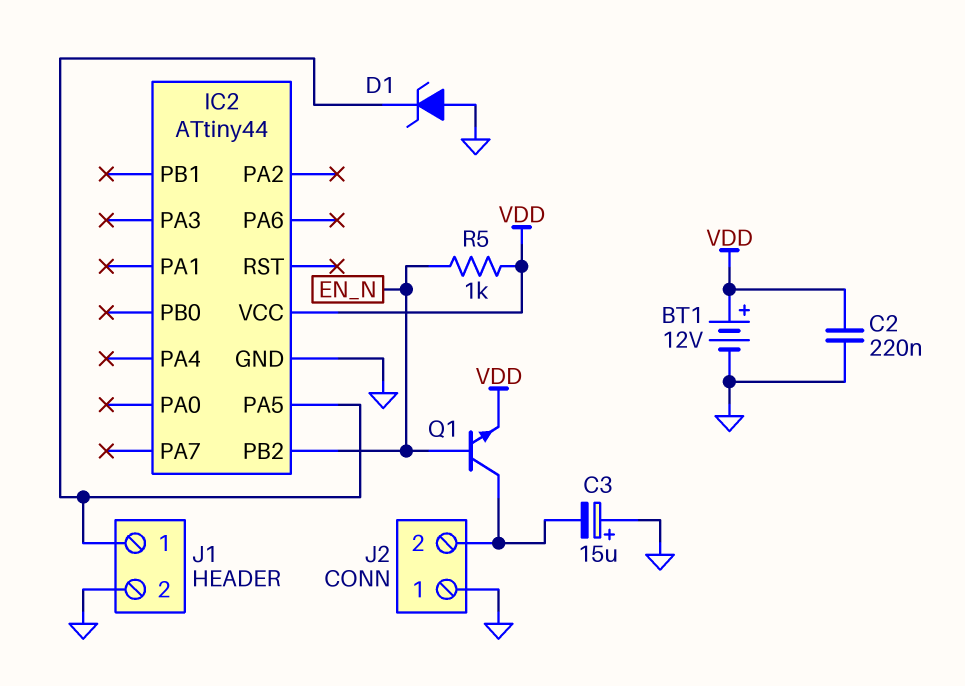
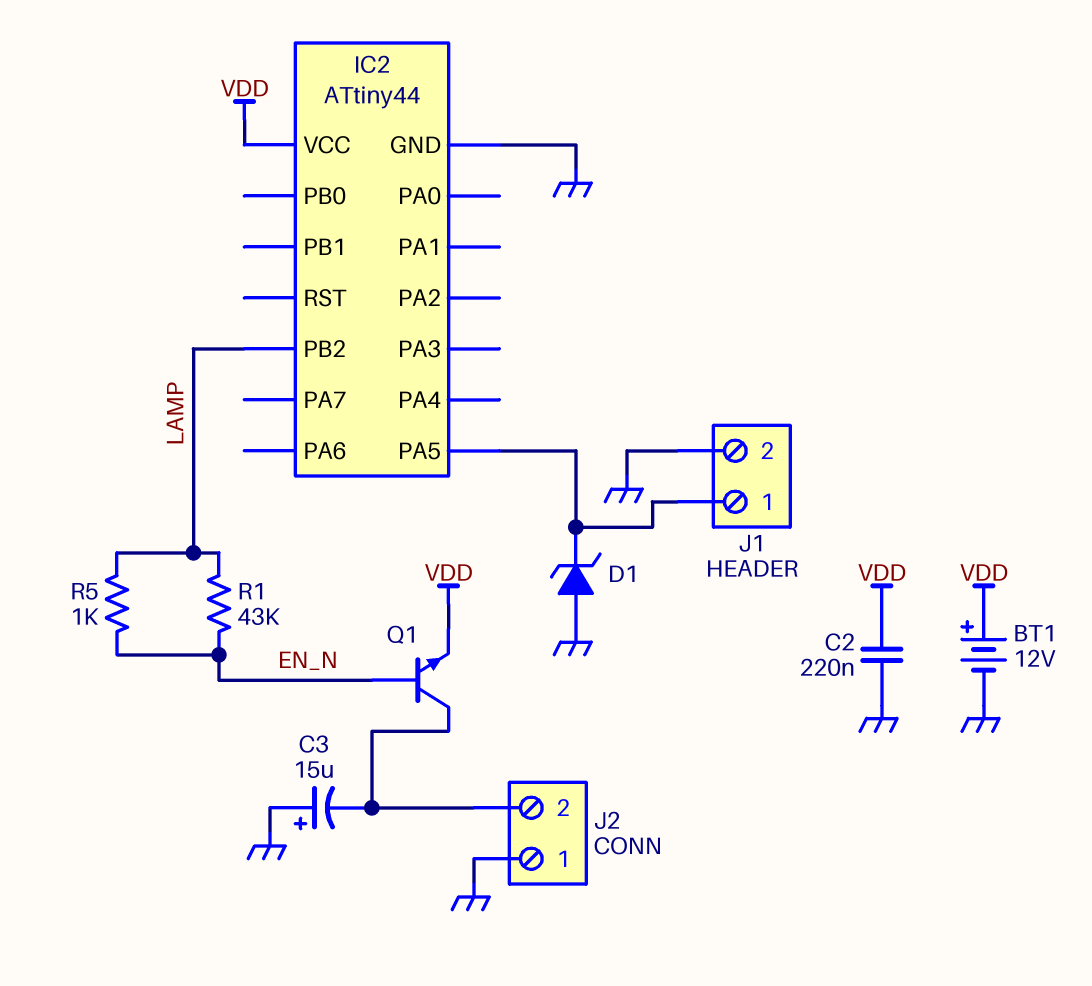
IC2 pin PB2: EN_N -> LAMP
R1: none -> 43k (EN_N, LAMP)
R5: 1k (EN_N, VDD) -> 1k (EN_N, LAMP)

